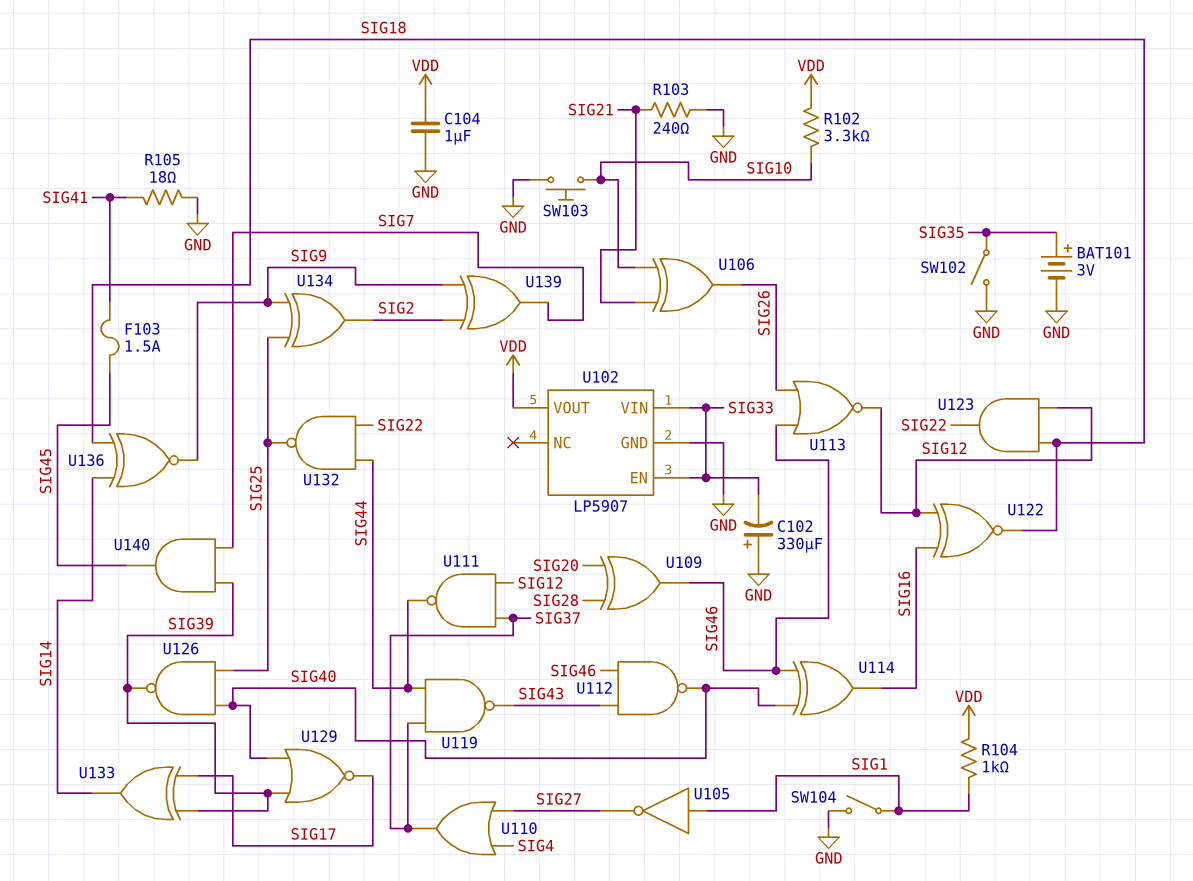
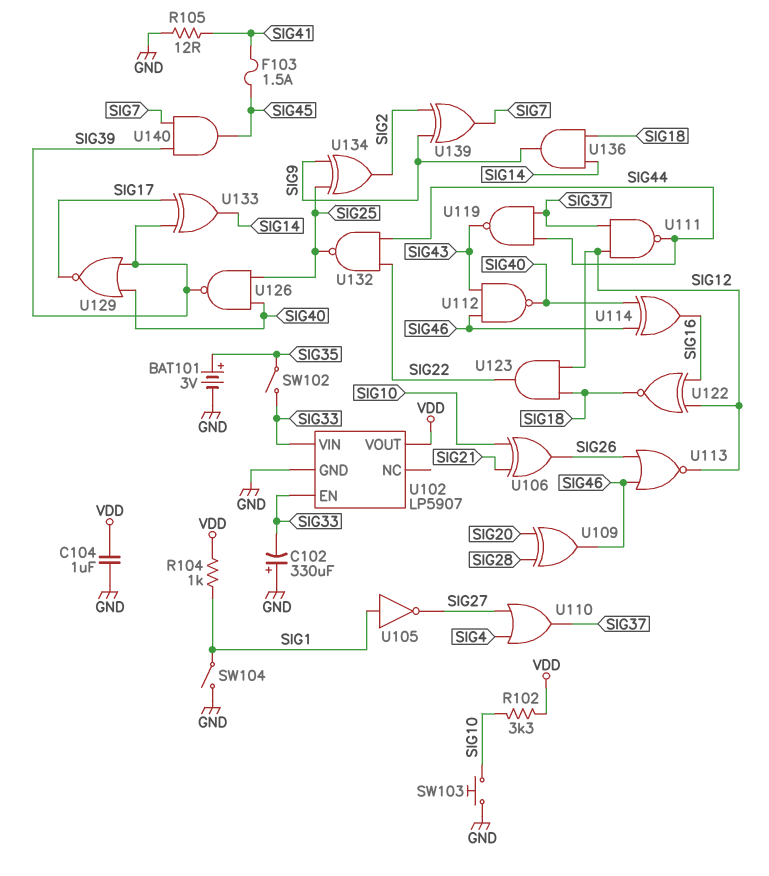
R103: 240 (GND, SIG21) -> none
R105: 18 (GND, SIG41) -> 12 (GND, SIG41)
SW102: switch (GND, SIG35) -> switch (SIG33, SIG35)
U136: XNOR (in SIG14, in SIG18, out SIG9) -> AND (in SIG14, in SIG18, out SIG9)

